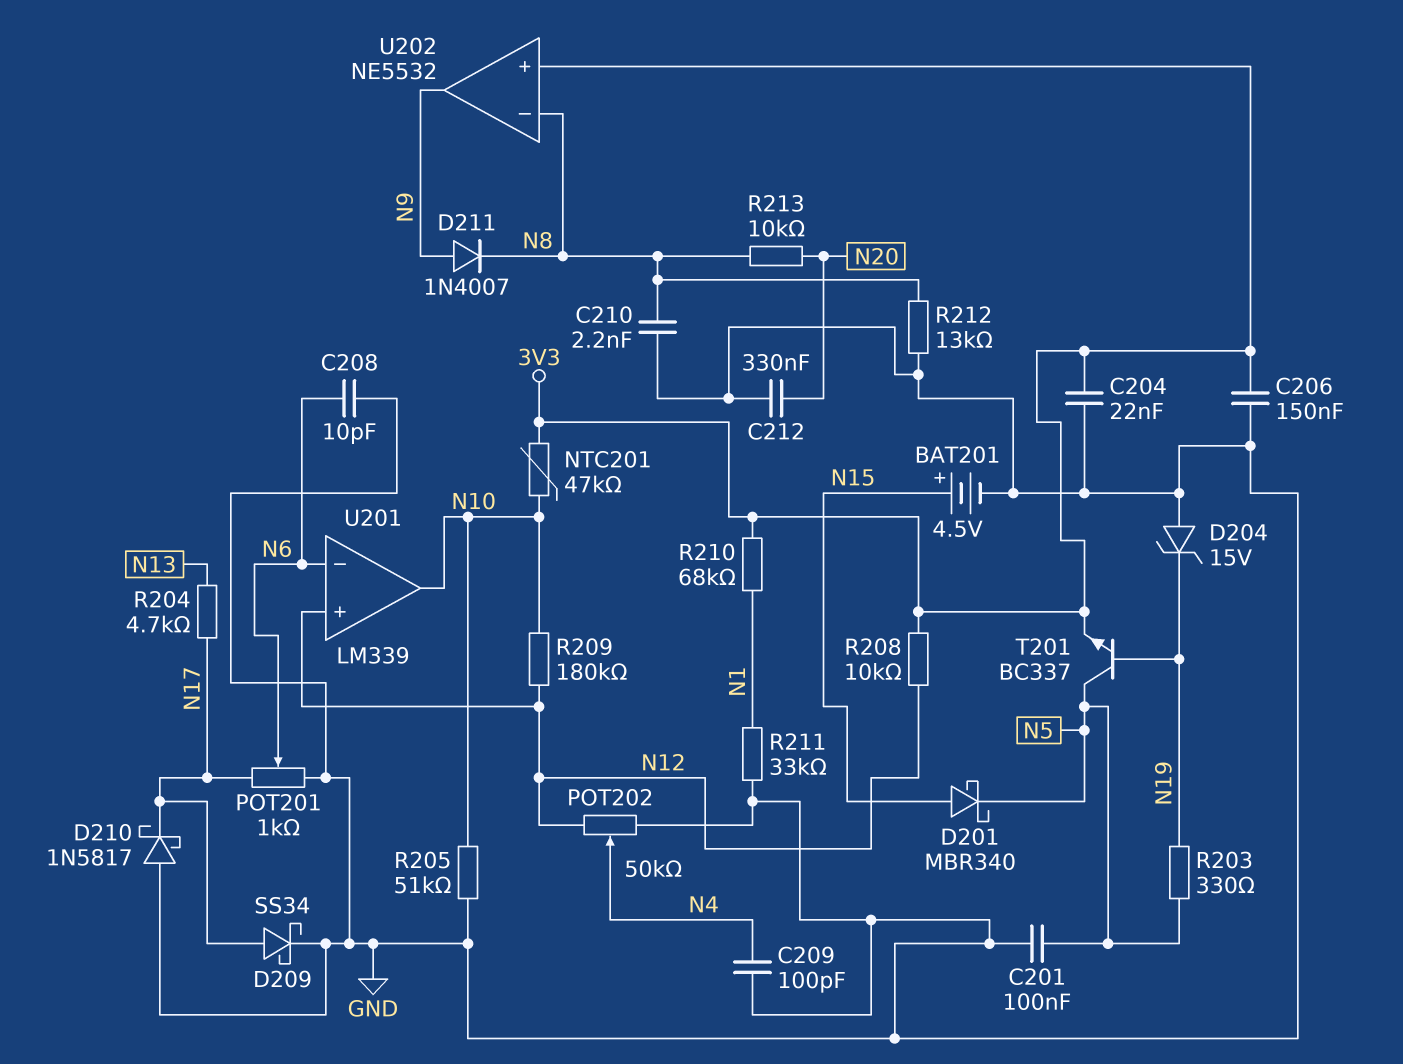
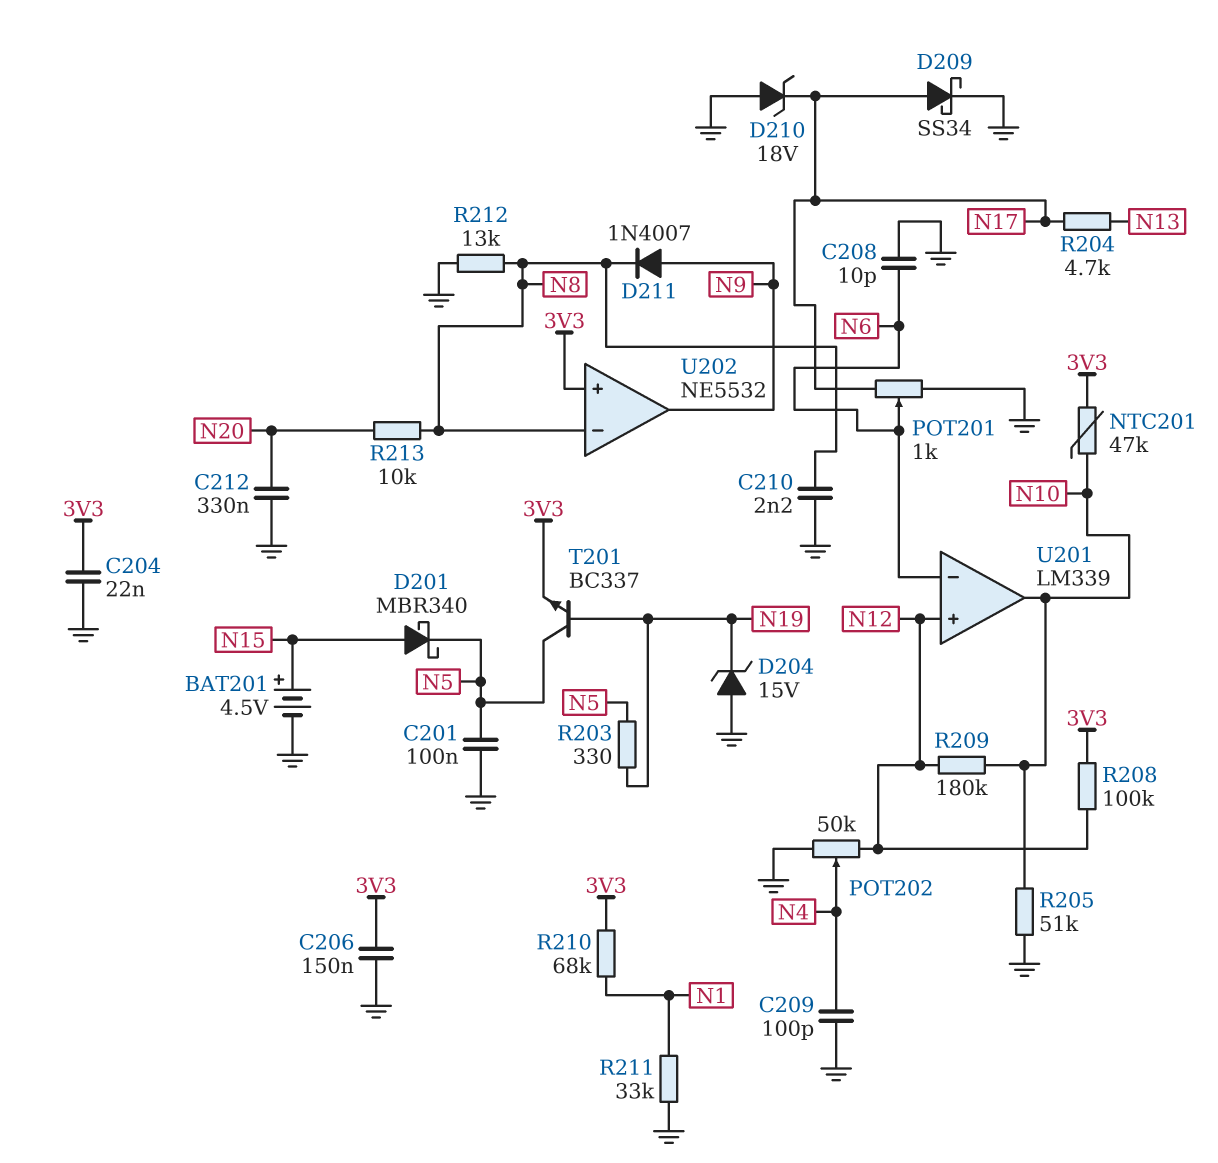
D210: schottky 1N5817 (A GND, K N17) -> zener 18V (A GND, K N17)
R208: 10k (3V3, N12) -> 100k (3V3, N12)

